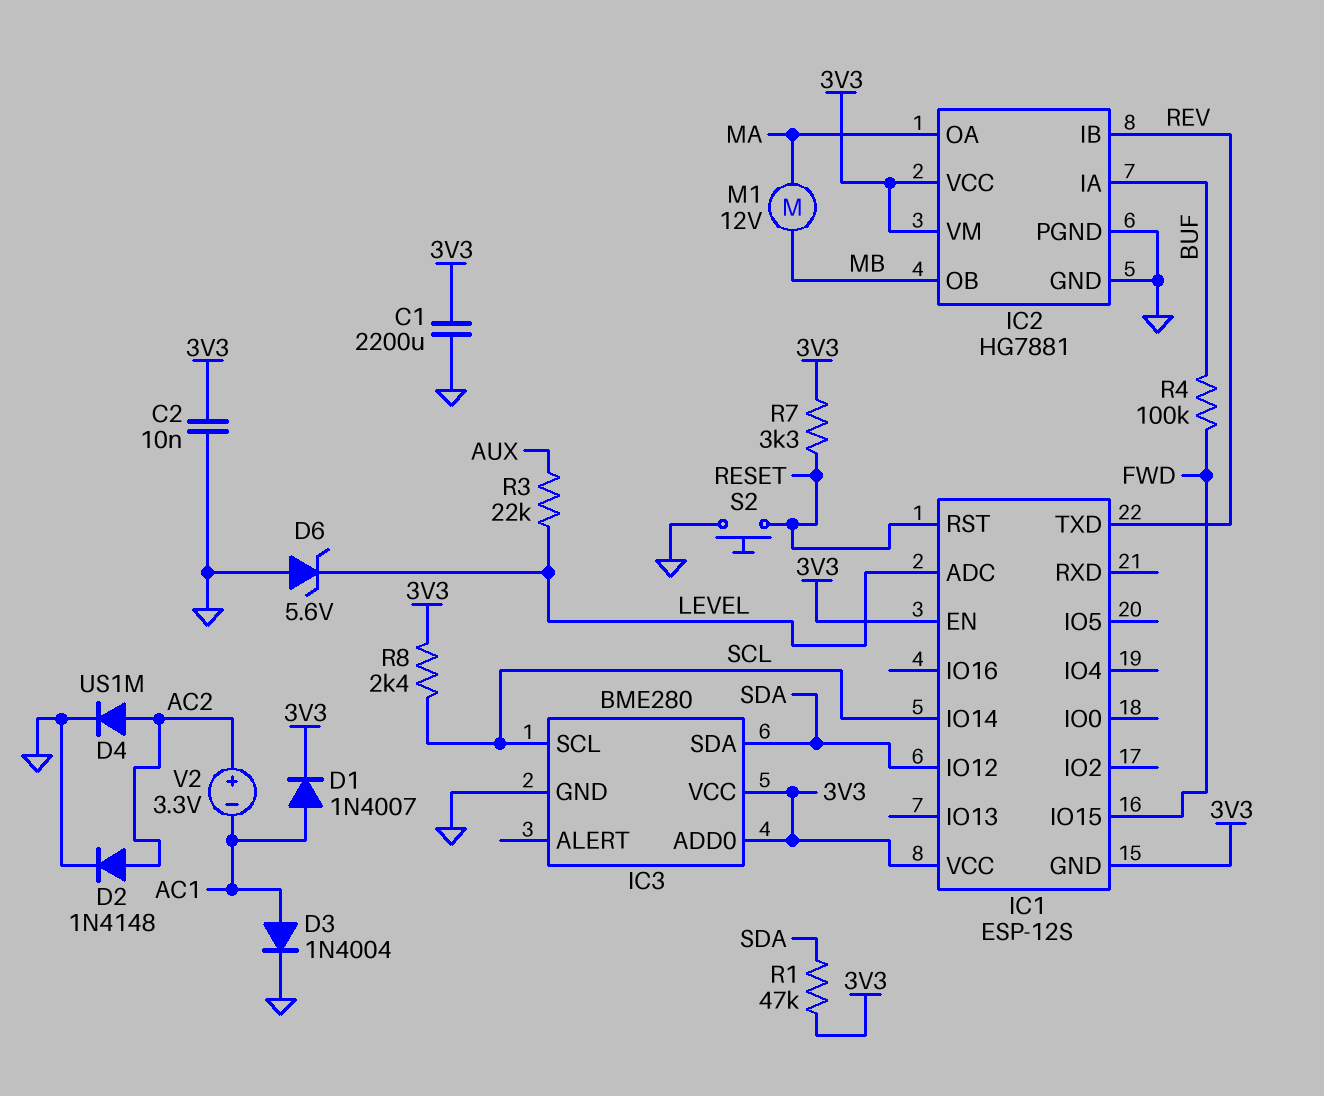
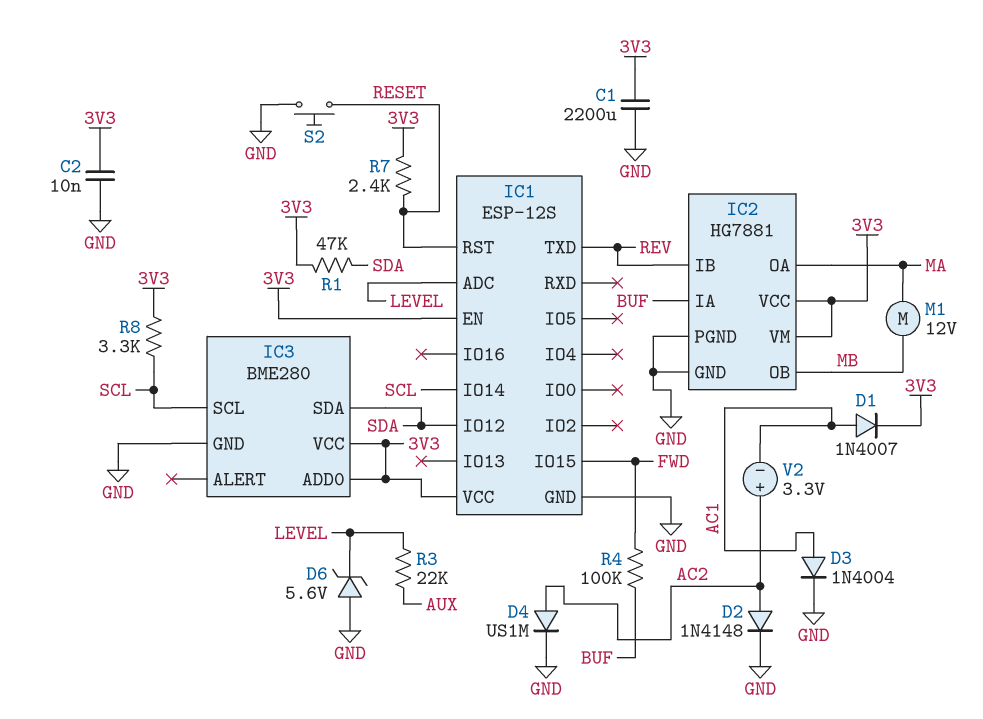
IC1 pin GND: 3V3 -> GND
R7: 3.3k (3V3, RESET) -> 2.4k (3V3, RESET)
R8: 2.4k (3V3, SCL) -> 3.3k (3V3, SCL)

